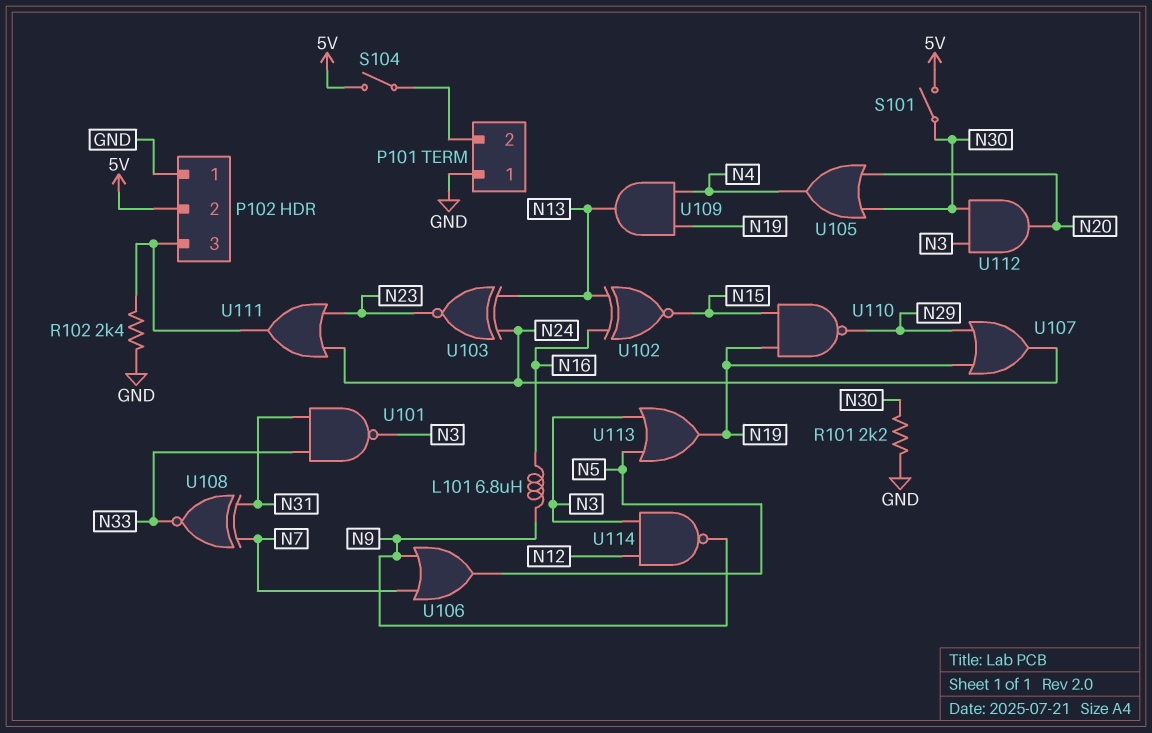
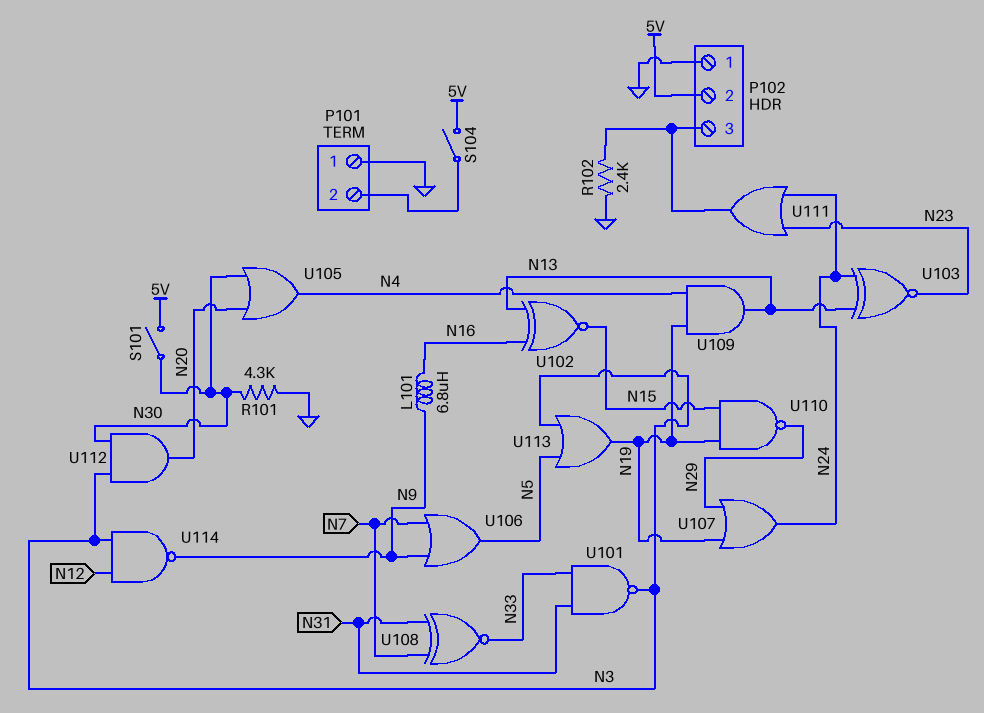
R101: 2.2k (GND, N30) -> 4.3k (GND, N30)

